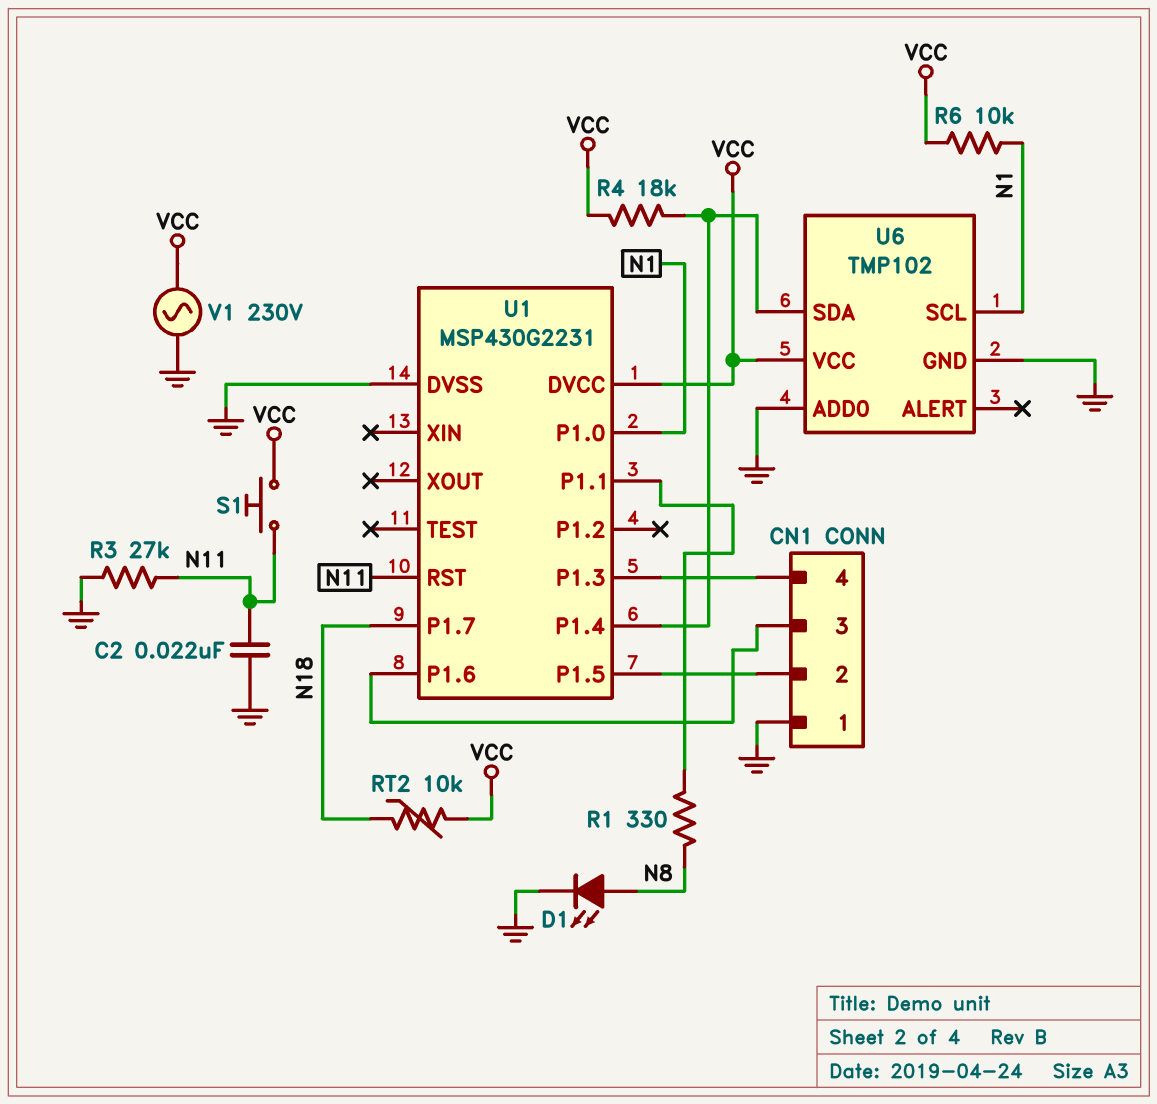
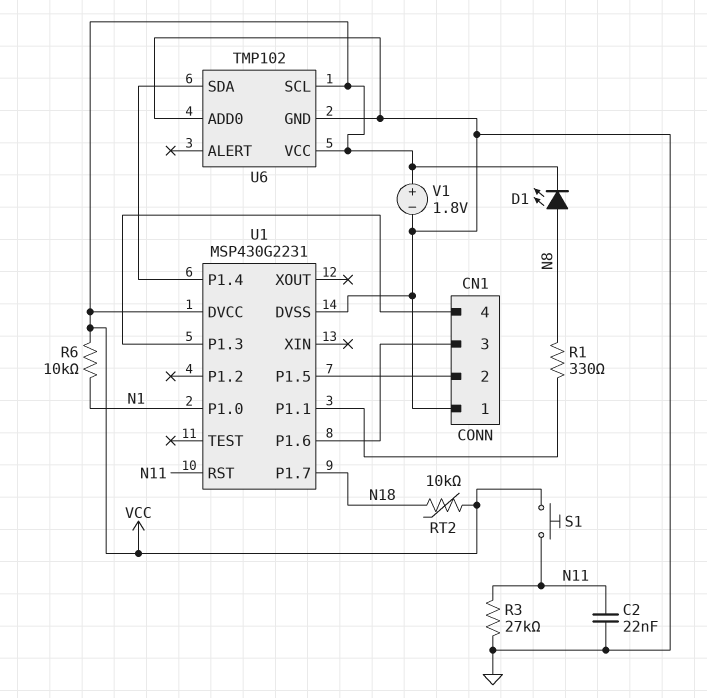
D1: LED (A N8, K GND) -> LED (A N8, K VCC)
R4: 18k (U1/P1.4, VCC) -> none
U6 pin SCL: N1 -> VCC
V1: AC 230V (GND, VCC) -> 1.8V (plus VCC, minus GND)

